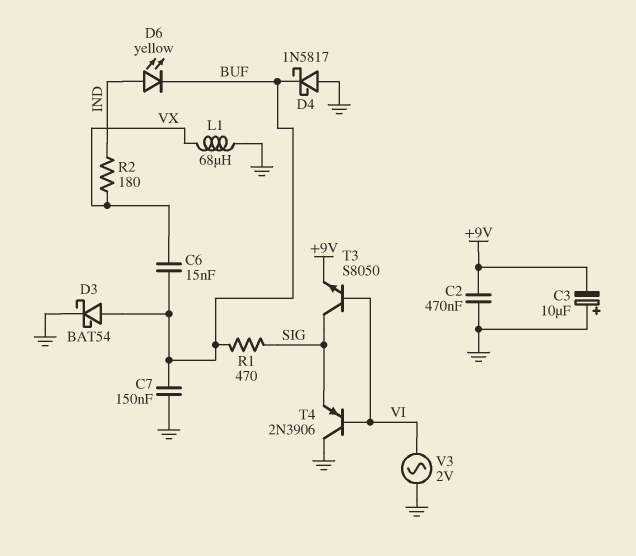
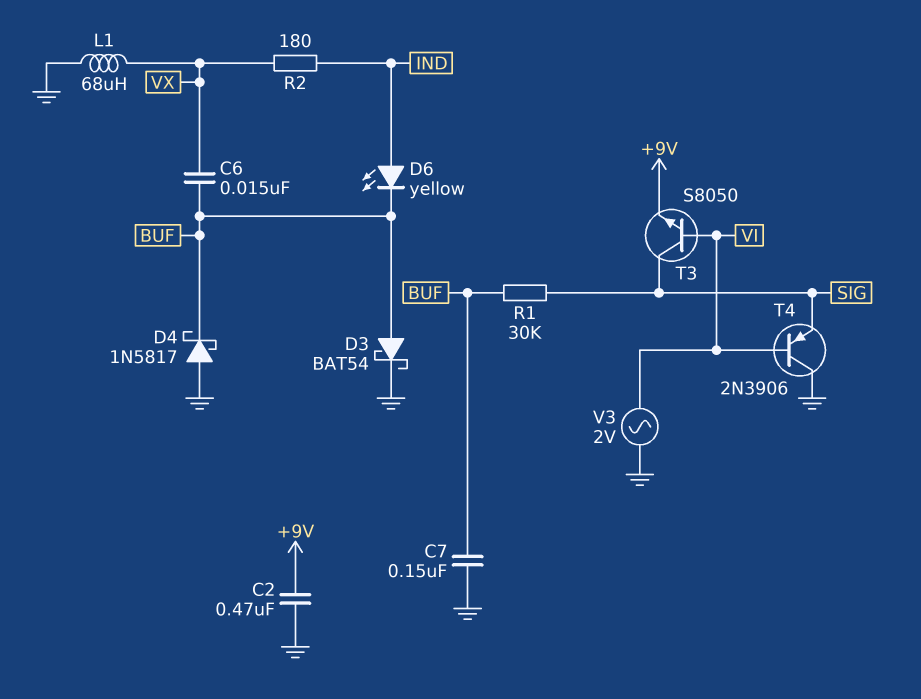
C3: 10uF (plus GND, minus +9V) -> none
R1: 470 (BUF, SIG) -> 30k (BUF, SIG)

